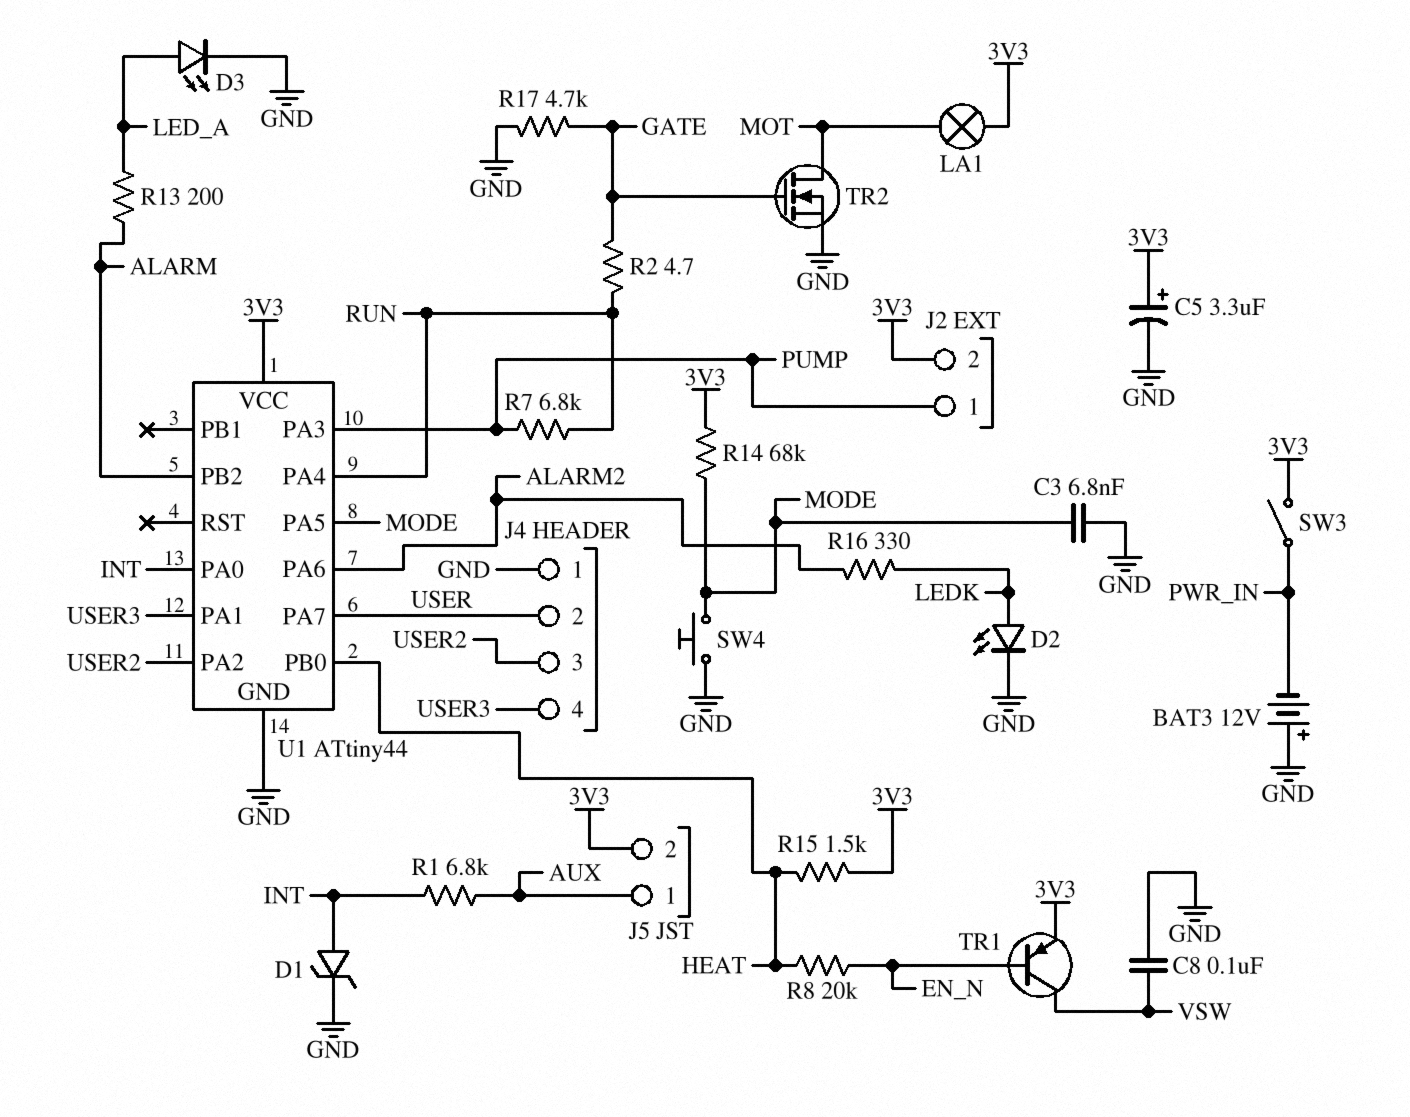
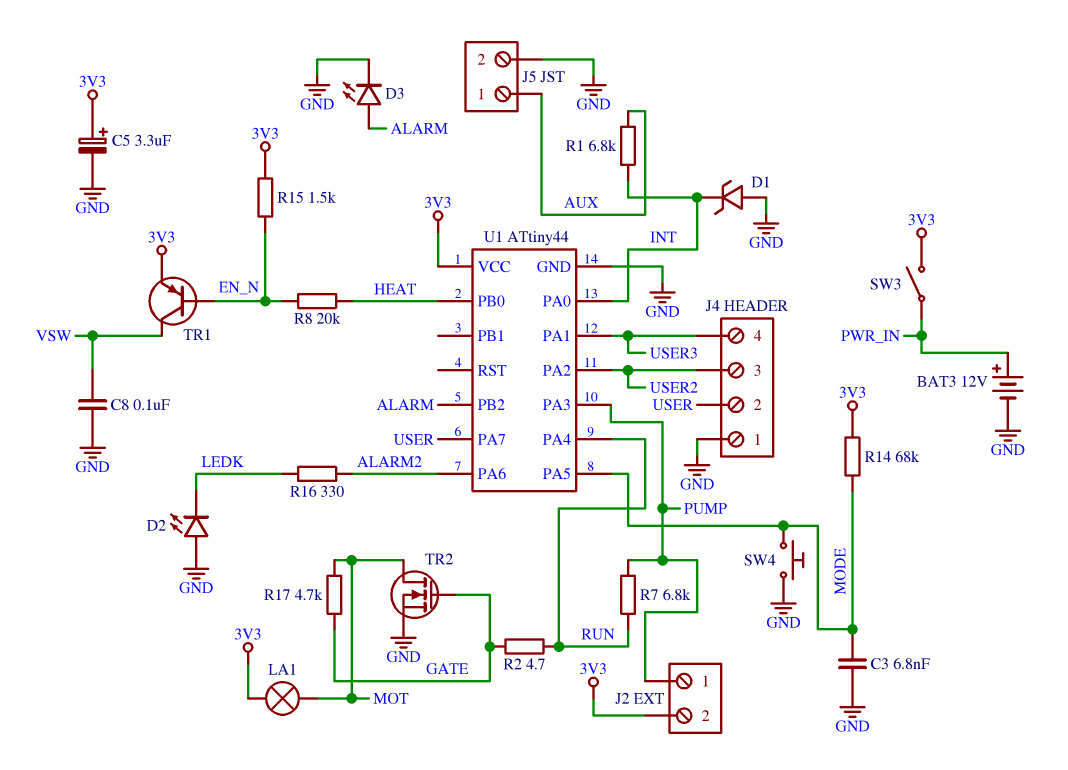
BAT3: 12V (plus GND, minus PWR_IN) -> 12V (plus PWR_IN, minus GND)
D1: zener (A INT, K GND) -> zener (A GND, K INT)
D2: LED (A LEDK, K GND) -> LED (A GND, K LEDK)
D3: LED (A LED_A, K GND) -> LED (A ALARM, K GND)
J5 pin 2: 3V3 -> GND
R13: 200 (ALARM, LED_A) -> none
R15: 1.5k (3V3, HEAT) -> 1.5k (3V3, EN_N)
R17: 4.7k (GATE, GND) -> 4.7k (GATE, MOT)

